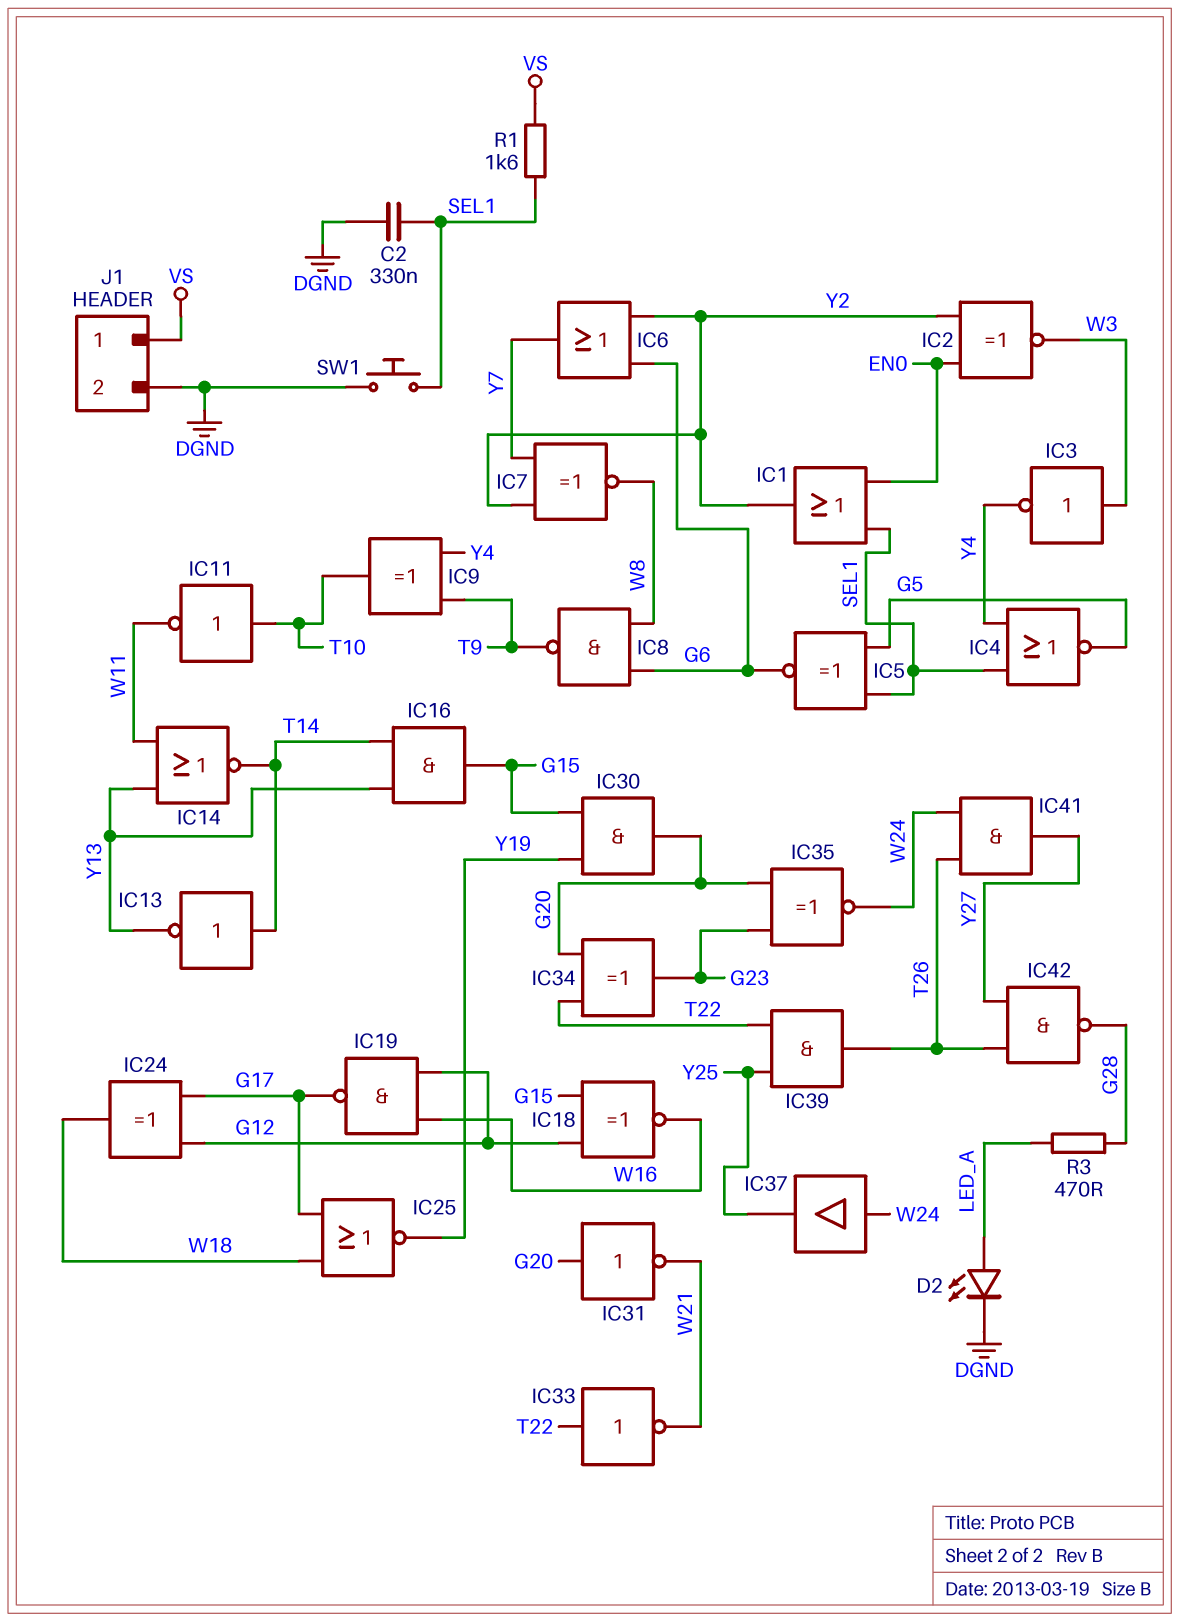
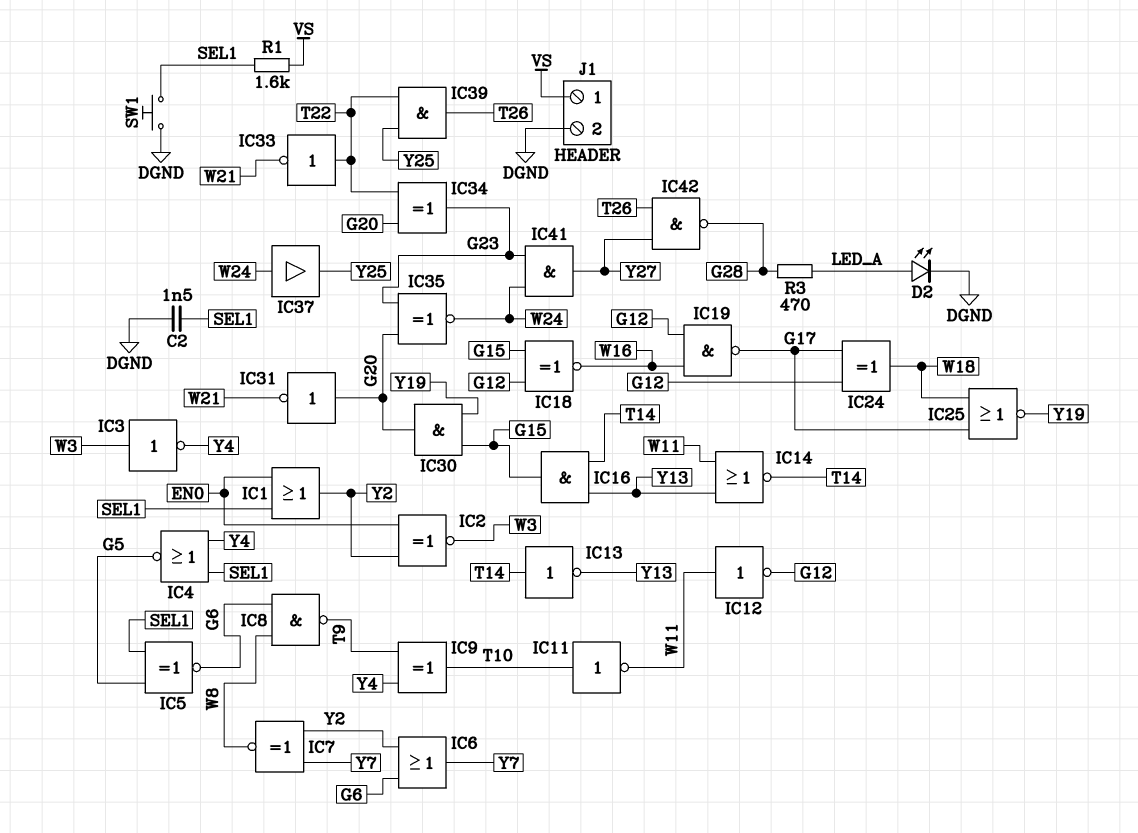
C2: 330nF (DGND, SEL1) -> 1.5nF (DGND, SEL1)
IC12: none -> NOT (in W11, out G12)
IC41: AND (in T26, in W24, out Y27) -> AND (in G23, in W24, out Y27)

